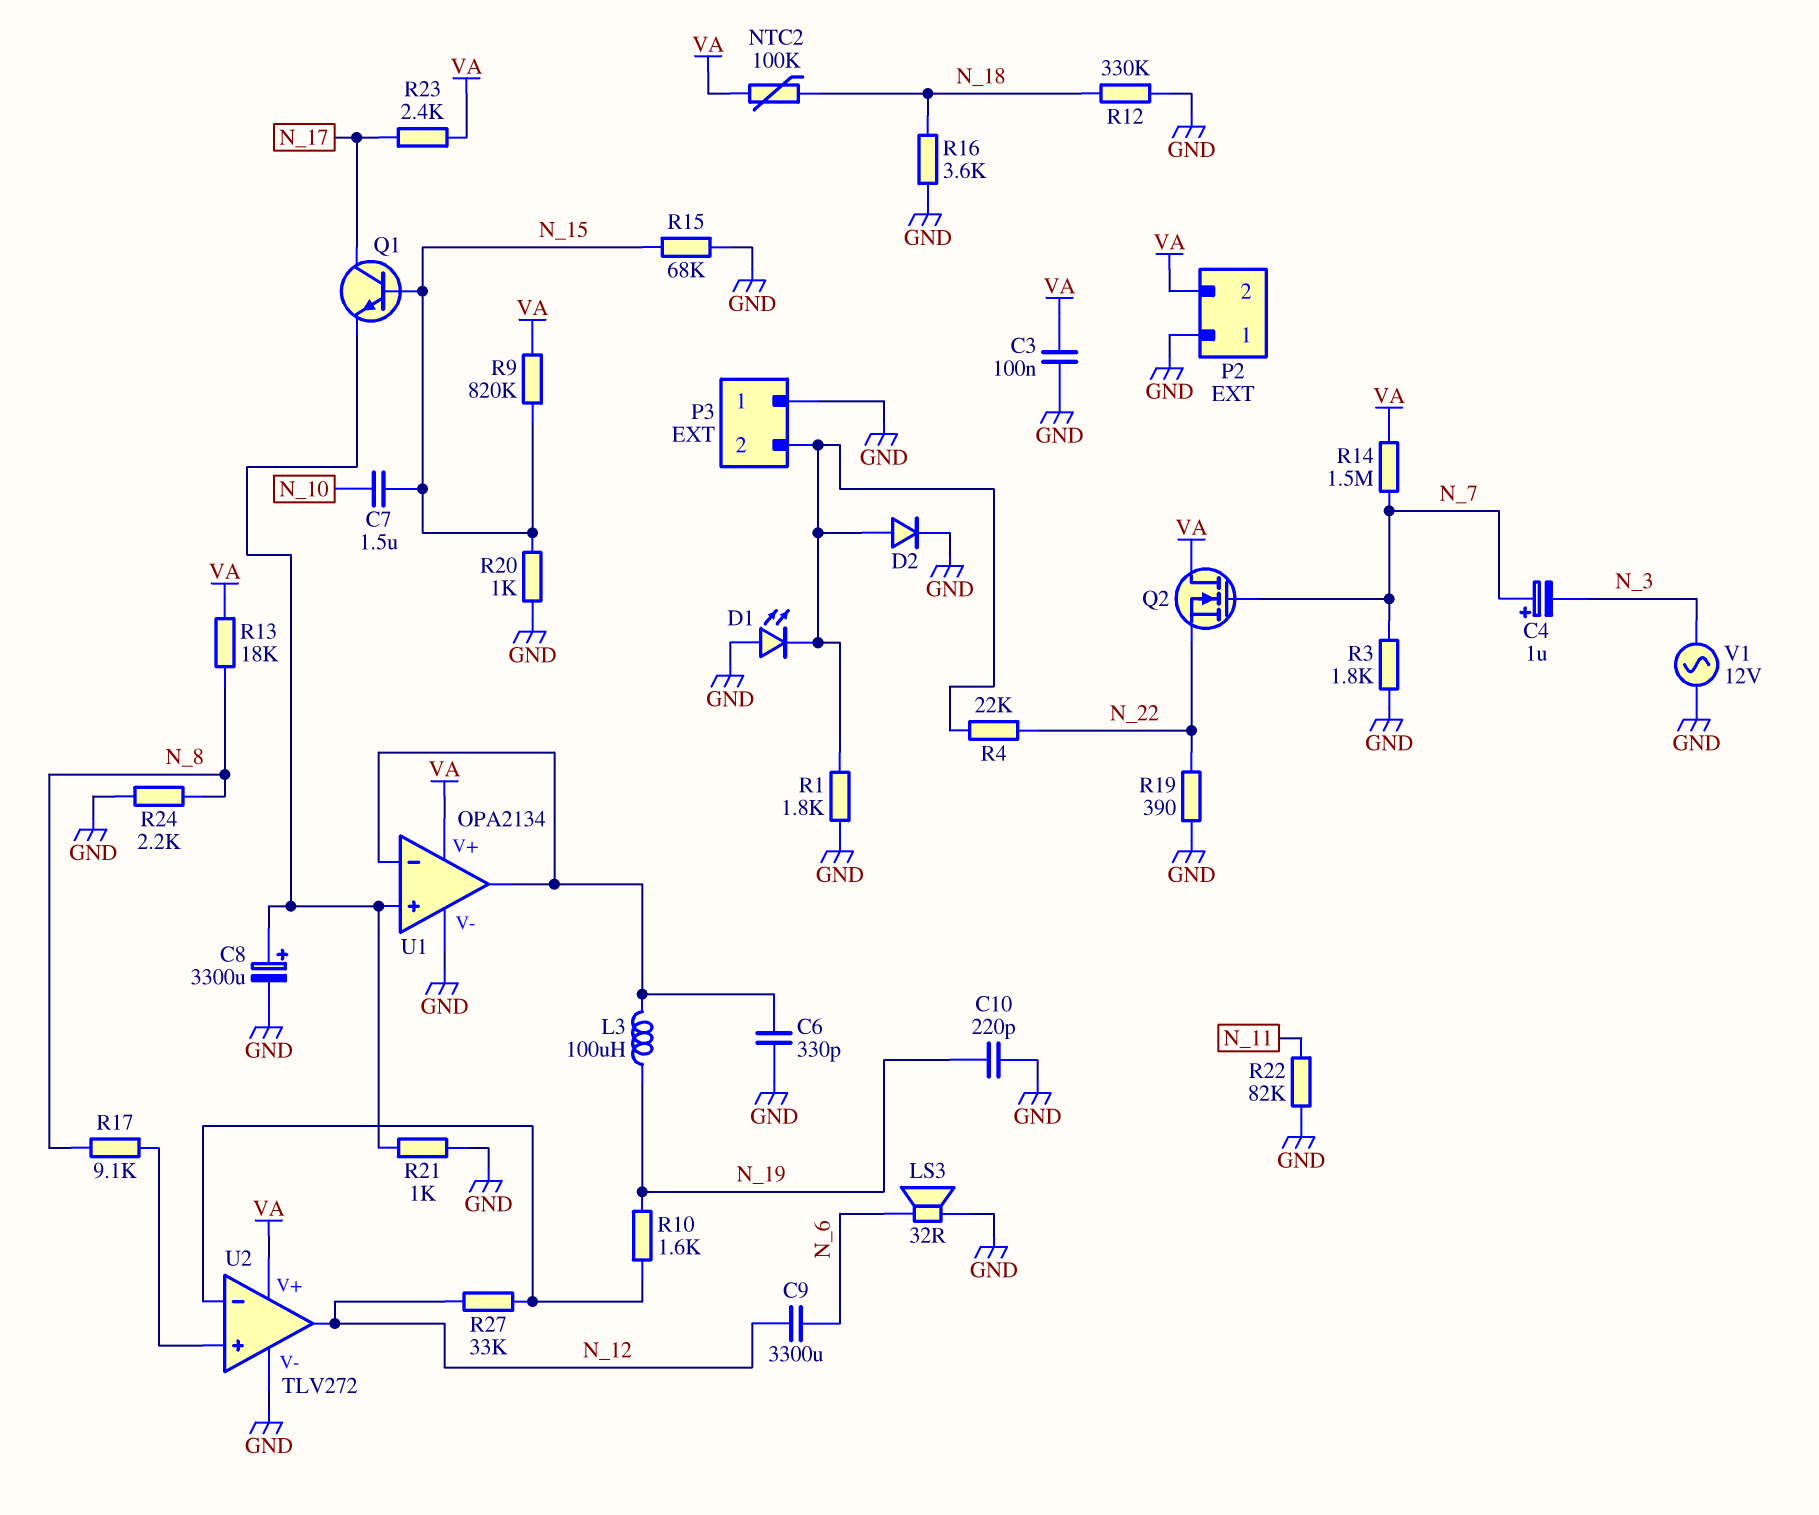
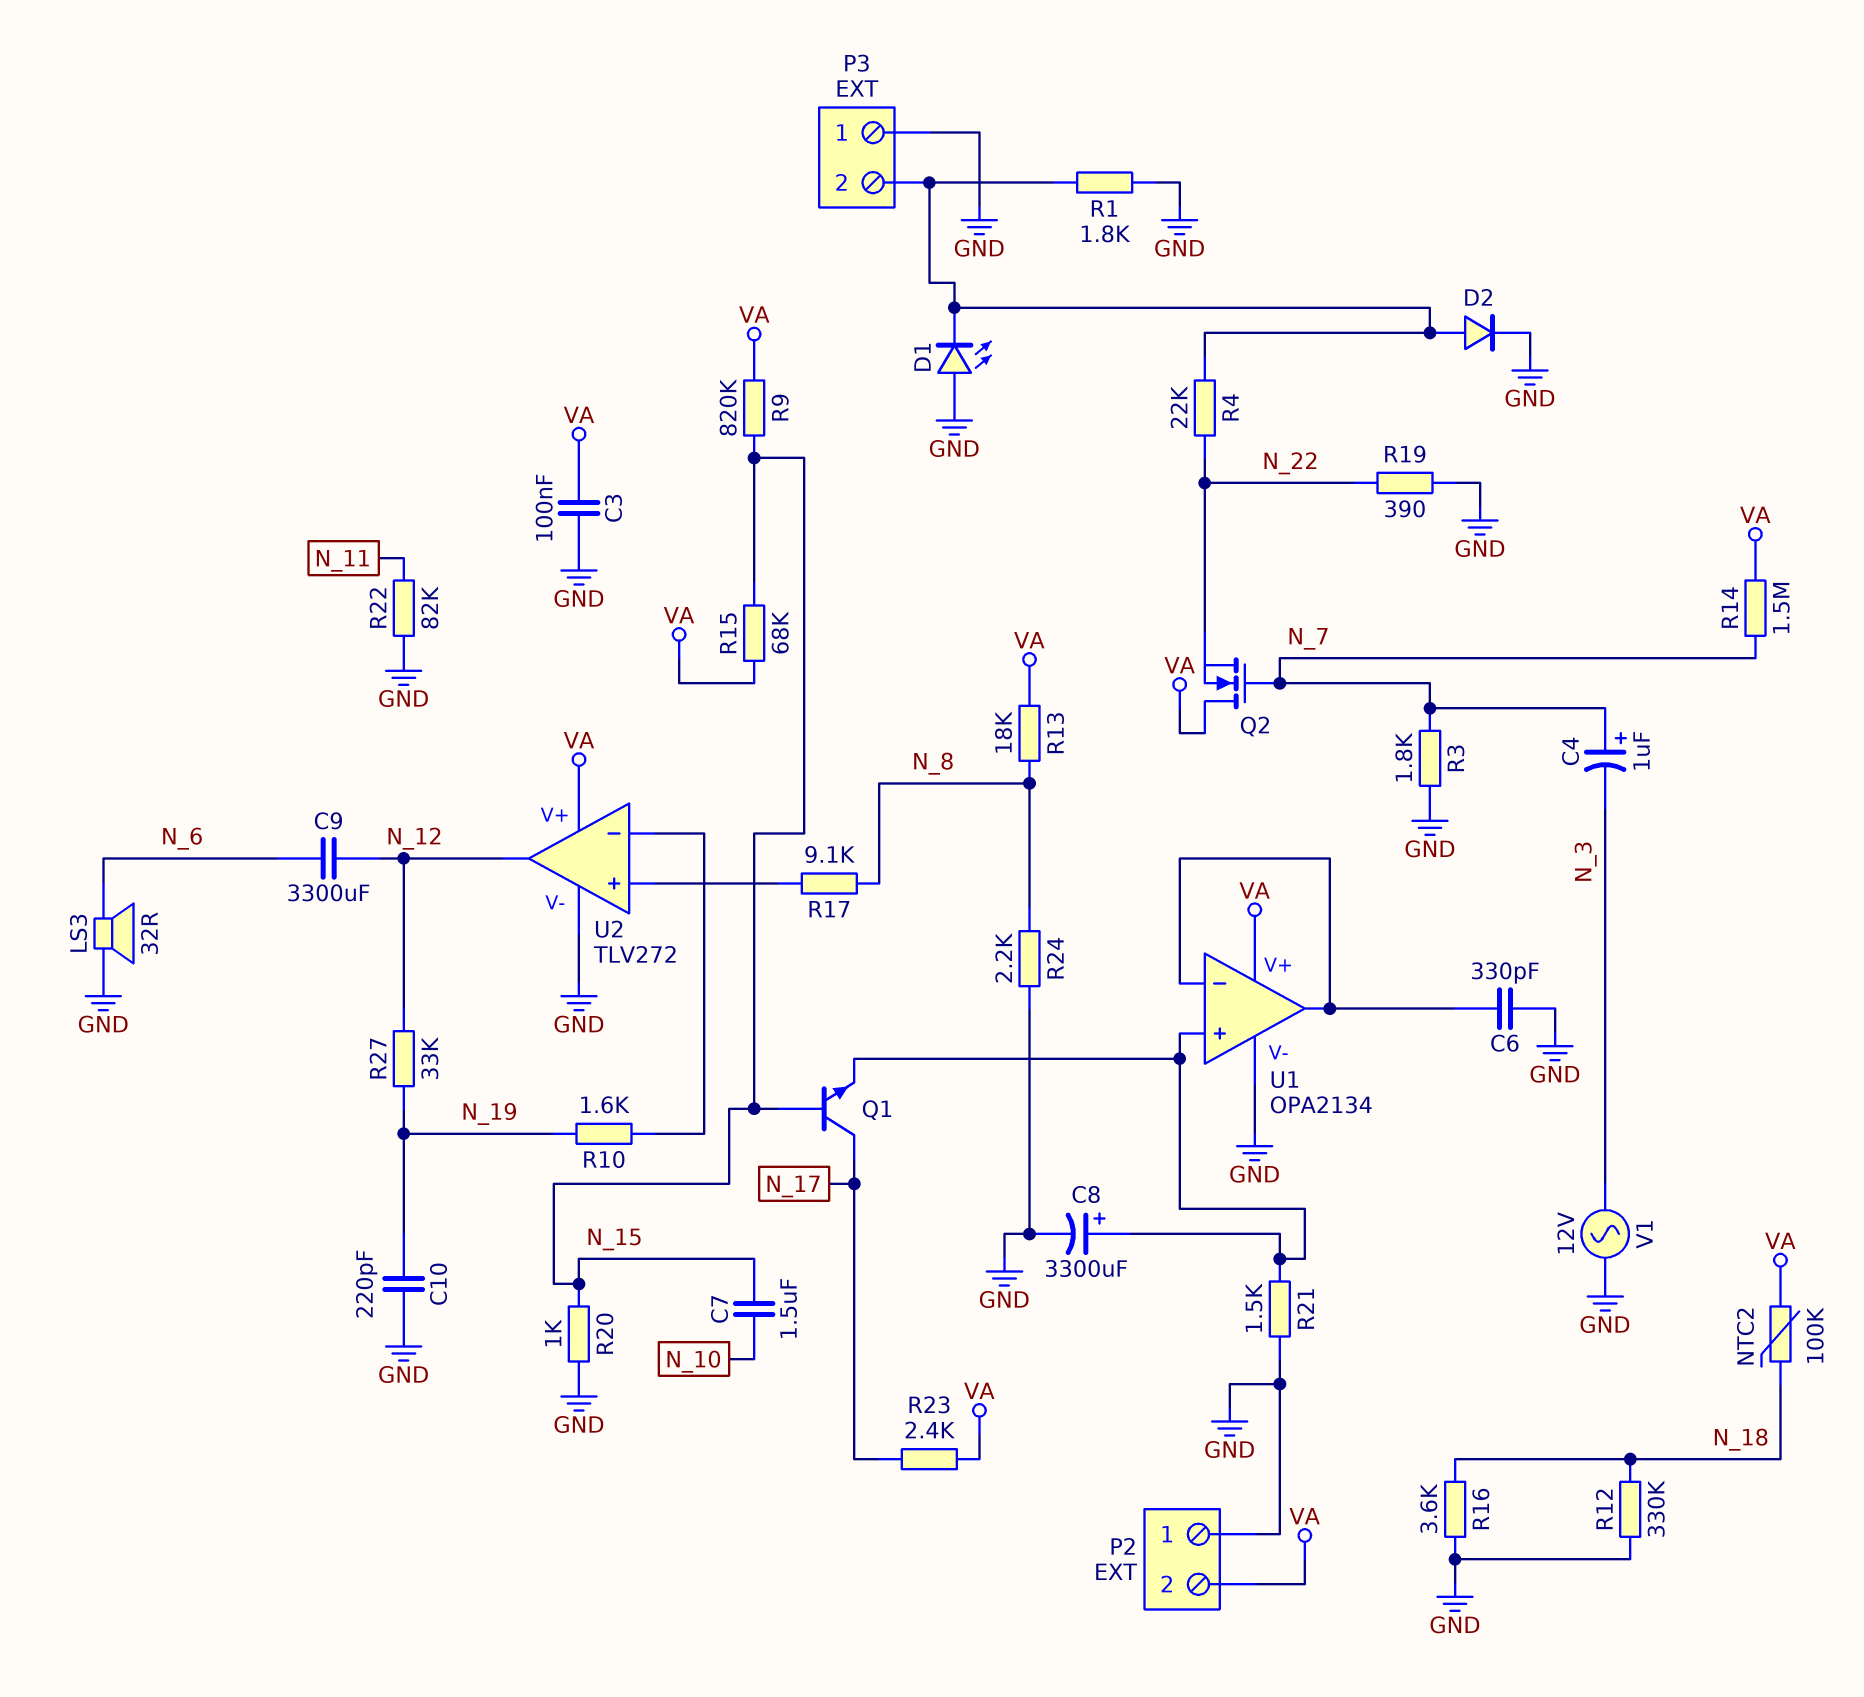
L3: 100uH (N_19, U1/in-) -> none
R15: 68k (GND, N_15) -> 68k (N_15, VA)
R21: 1k (GND, U1/in+) -> 1.5k (GND, U1/in+)
R27: 33k (N_12, U2/in-) -> 33k (N_12, N_19)

